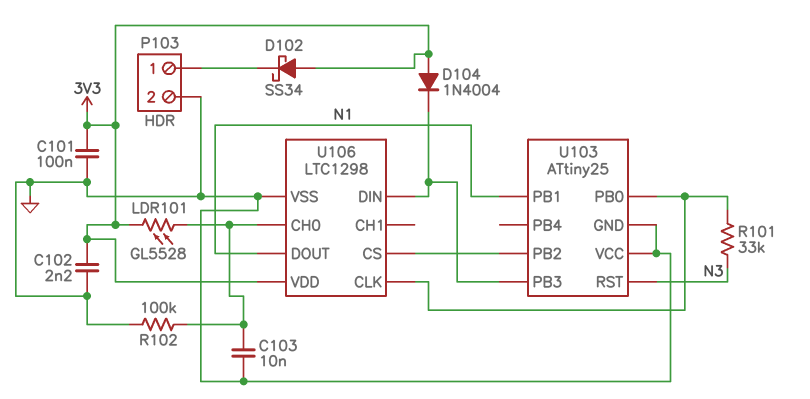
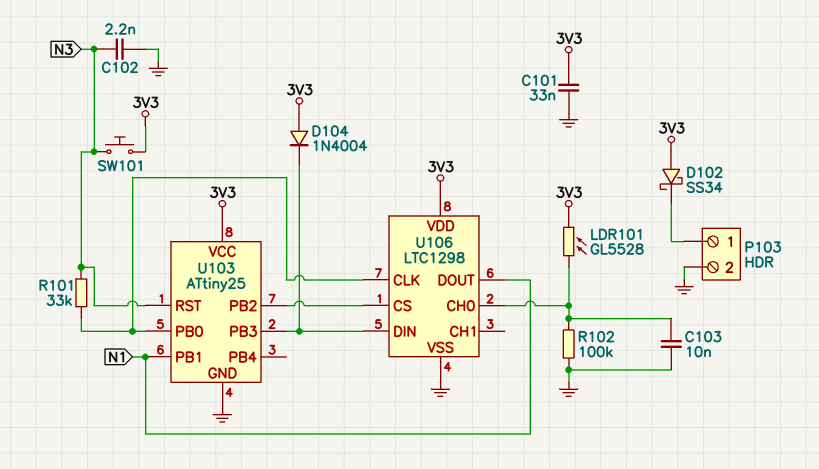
C101: 100nF (3V3, GND) -> 33nF (3V3, GND)
C102: 2.2nF (3V3, GND) -> 2.2nF (GND, N3)
SW101: none -> button (3V3, N3)
U103 pin VCC: GND -> 3V3

